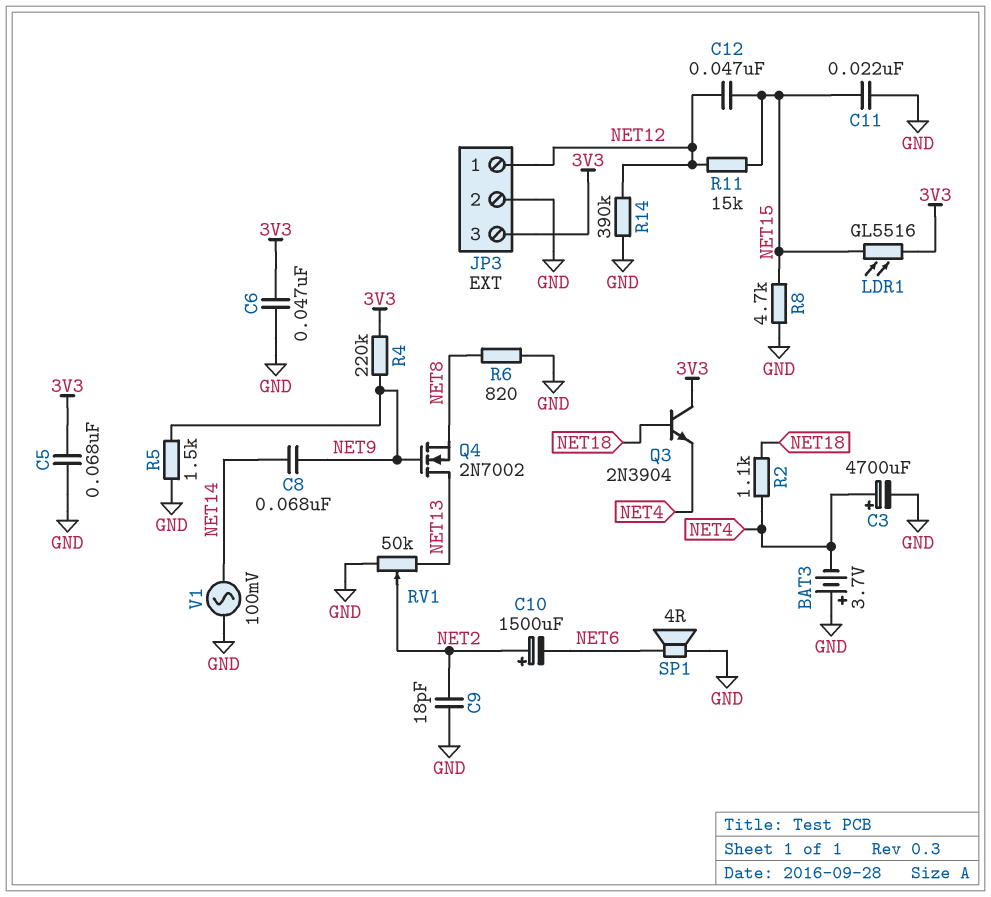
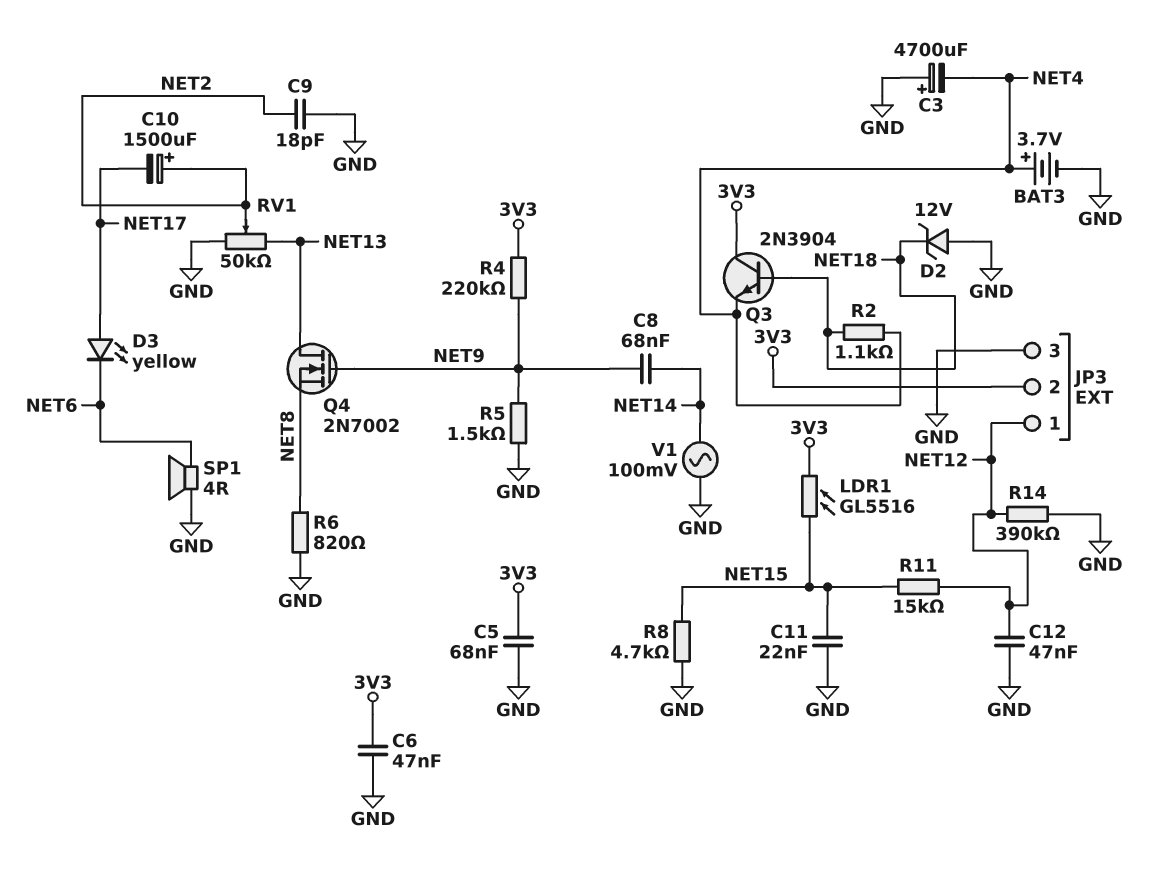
BAT3: 3.7V (plus GND, minus NET4) -> 3.7V (plus NET4, minus GND)
C3: 4700uF (plus NET4, minus GND) -> 4700uF (plus GND, minus NET4)
C10: 1500uF (plus NET2, minus NET6) -> 1500uF (plus NET2, minus NET17)
C12: 47nF (NET12, NET15) -> 47nF (GND, NET12)
D2: none -> zener 12V (A GND, K NET18)
D3: none -> LED yellow (A NET17, K NET6)
JP3 pin 2: GND -> 3V3
JP3 pin 3: 3V3 -> GND

